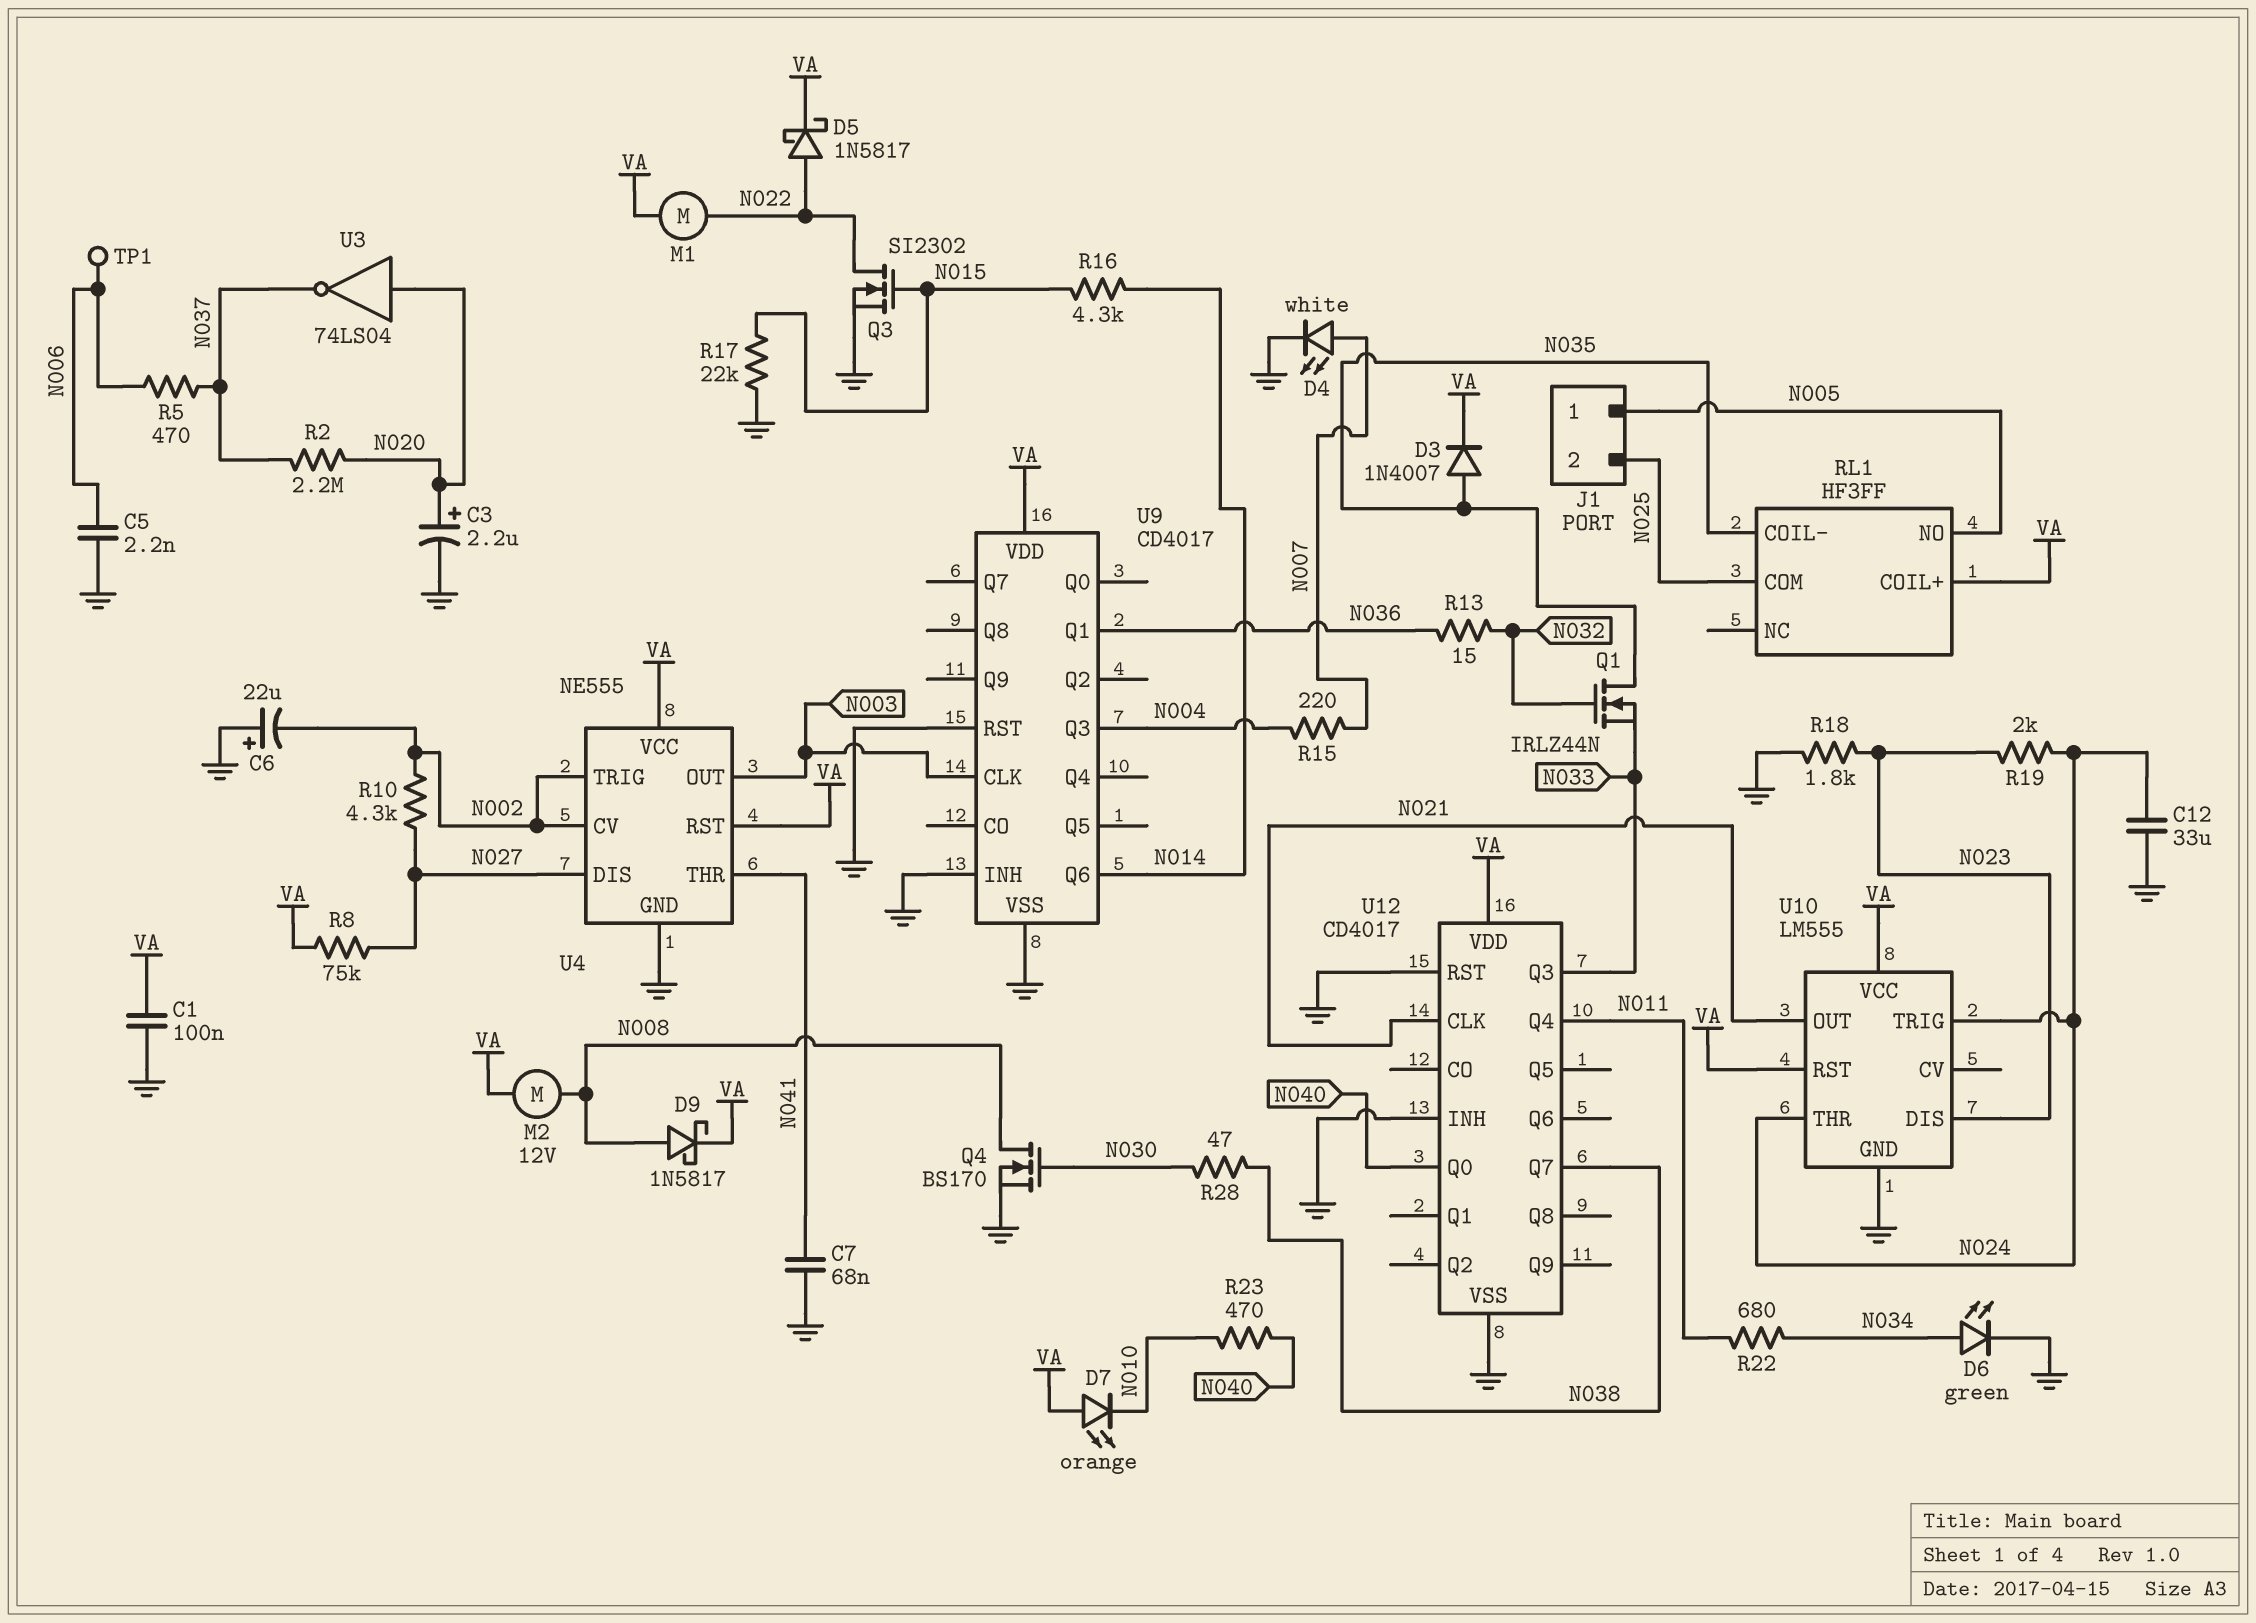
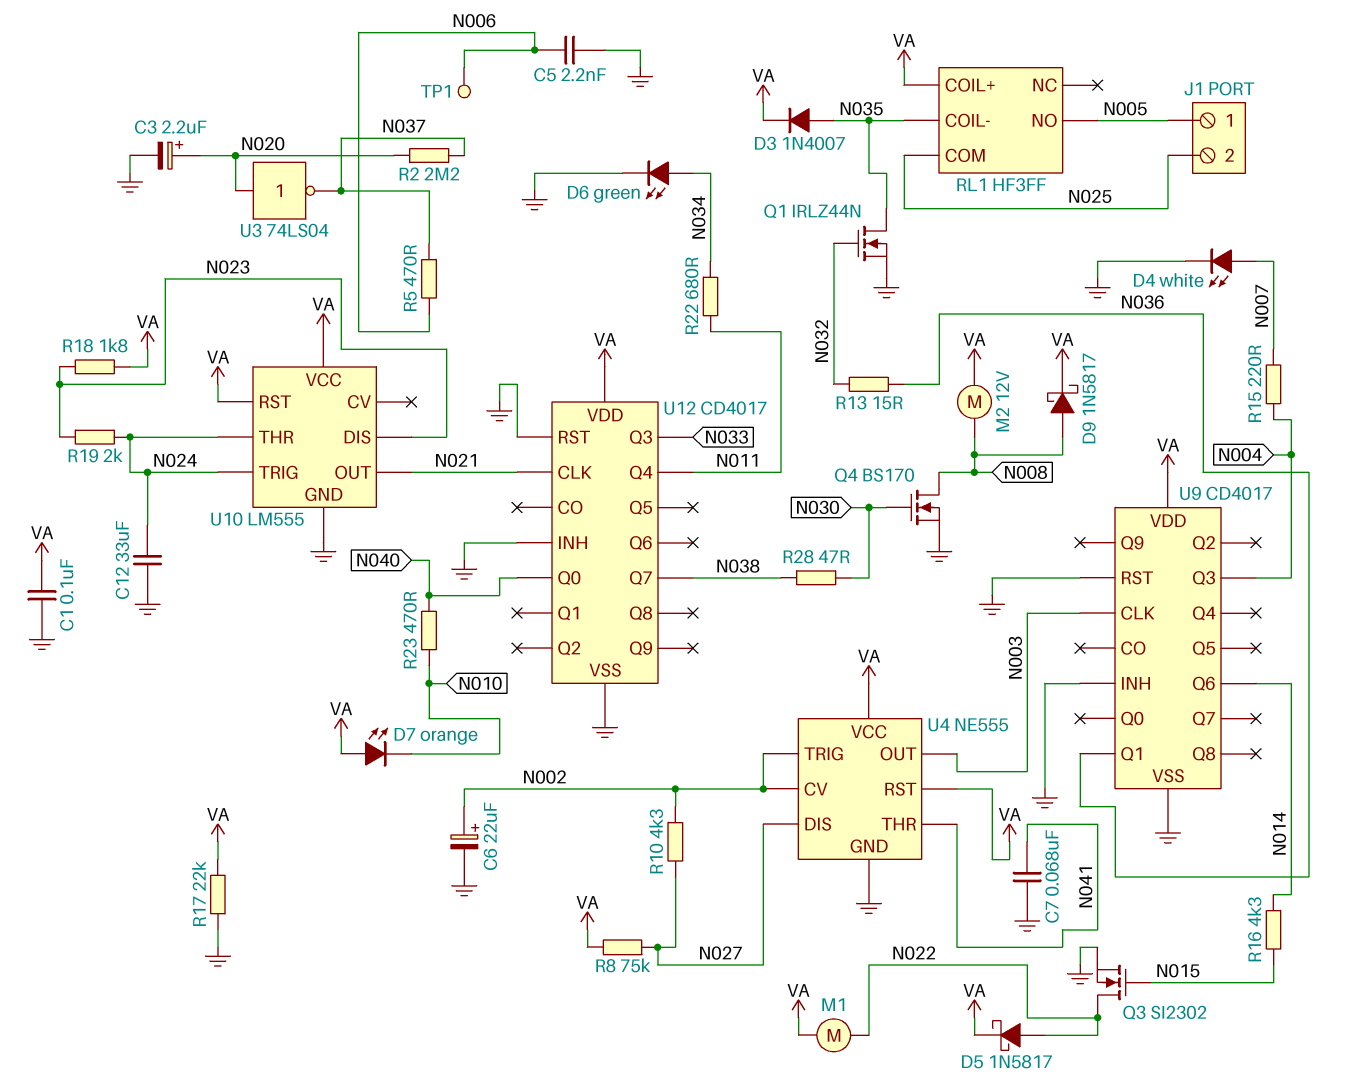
C6: 22uF (plus GND, minus N002) -> 22uF (plus N002, minus GND)
Q1: NMOS IRLZ44N (G N032, D N035, S N033) -> NMOS IRLZ44N (G N032, D N035, S GND)
R17: 22k (GND, N015) -> 22k (GND, VA)
R18: 1.8k (GND, N023) -> 1.8k (N023, VA)

